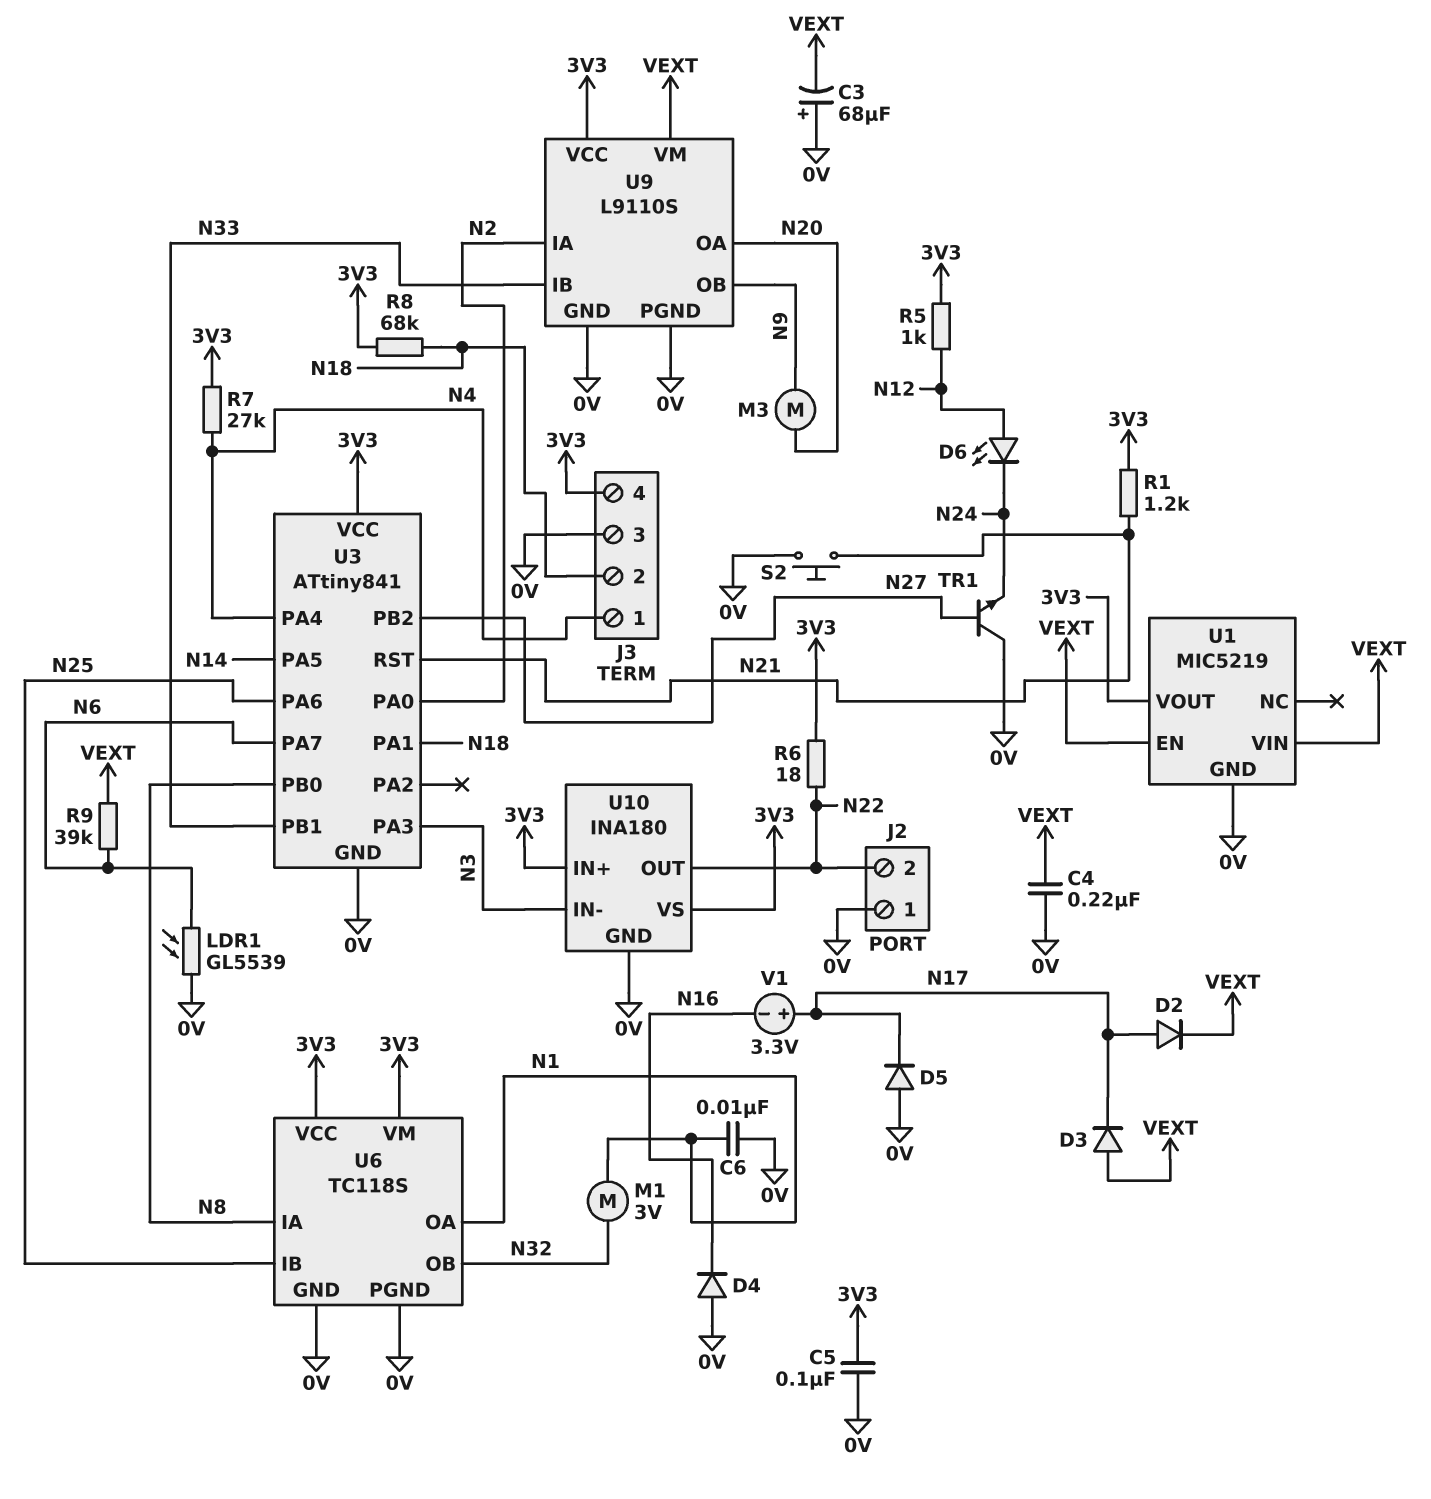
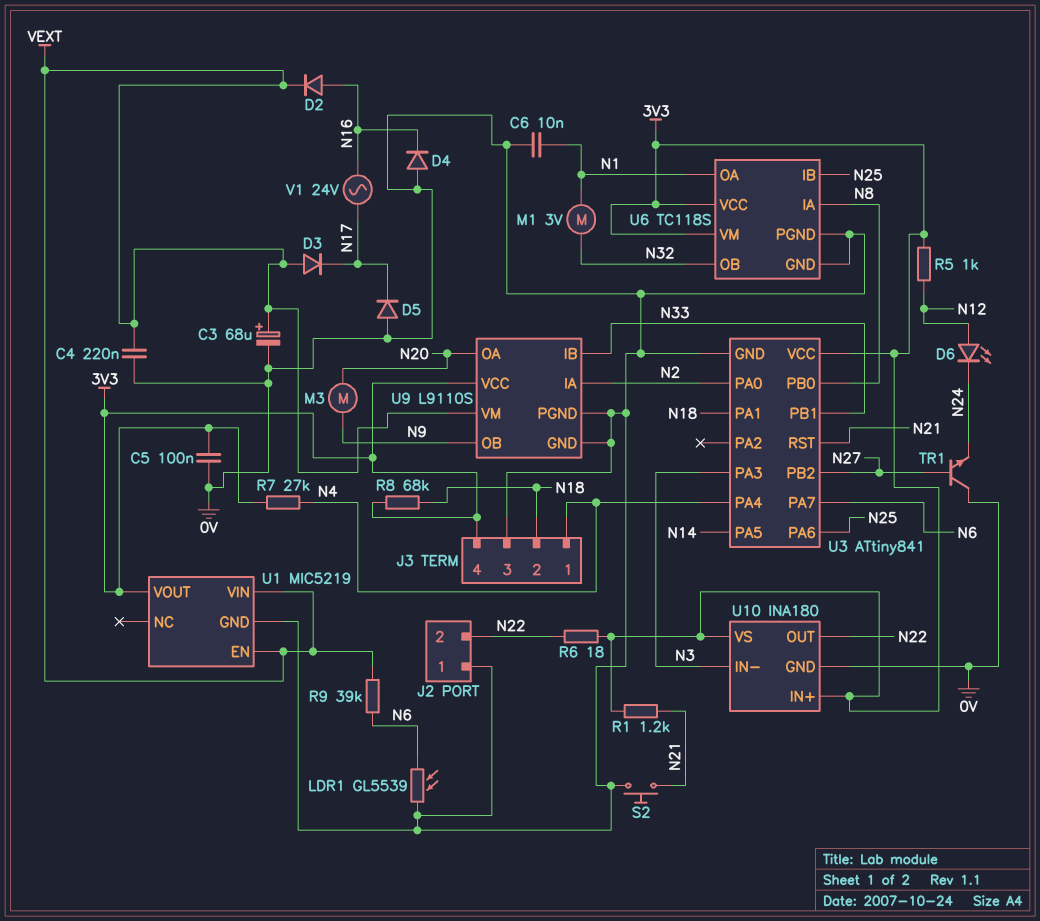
C3: 68uF (plus 0V, minus VEXT) -> 68uF (plus VEXT, minus 0V)
D2: diode (A N17, K VEXT) -> diode (A N16, K VEXT)
V1: 3.3V (plus N17, minus N16) -> AC 24V (N16, N17)

